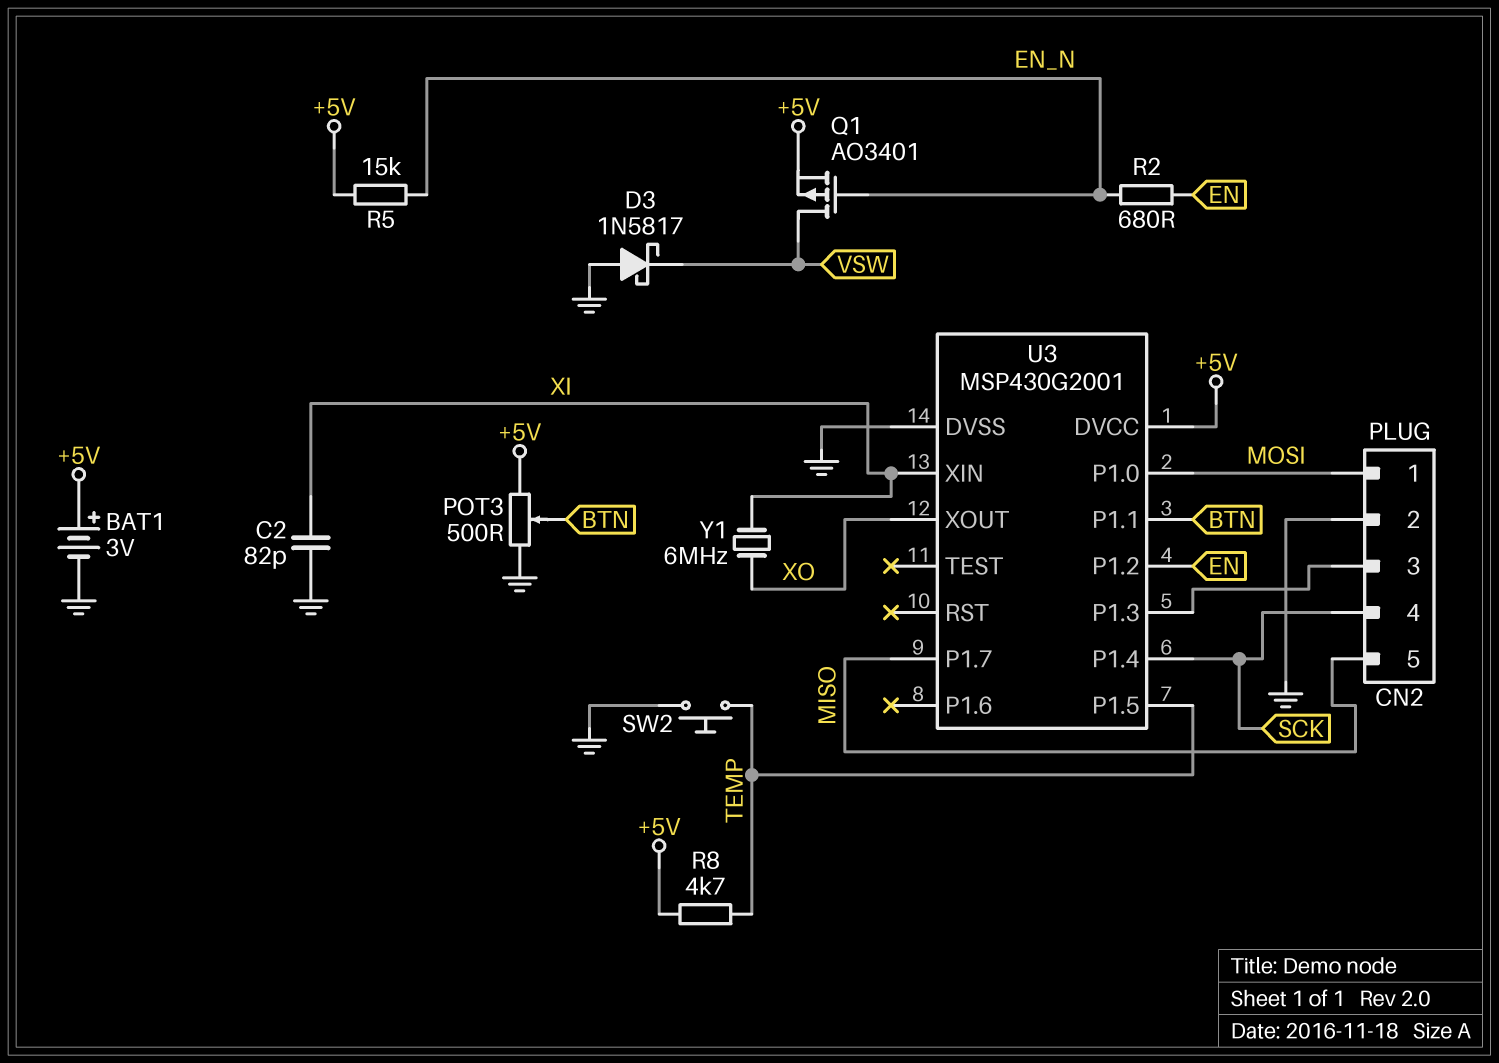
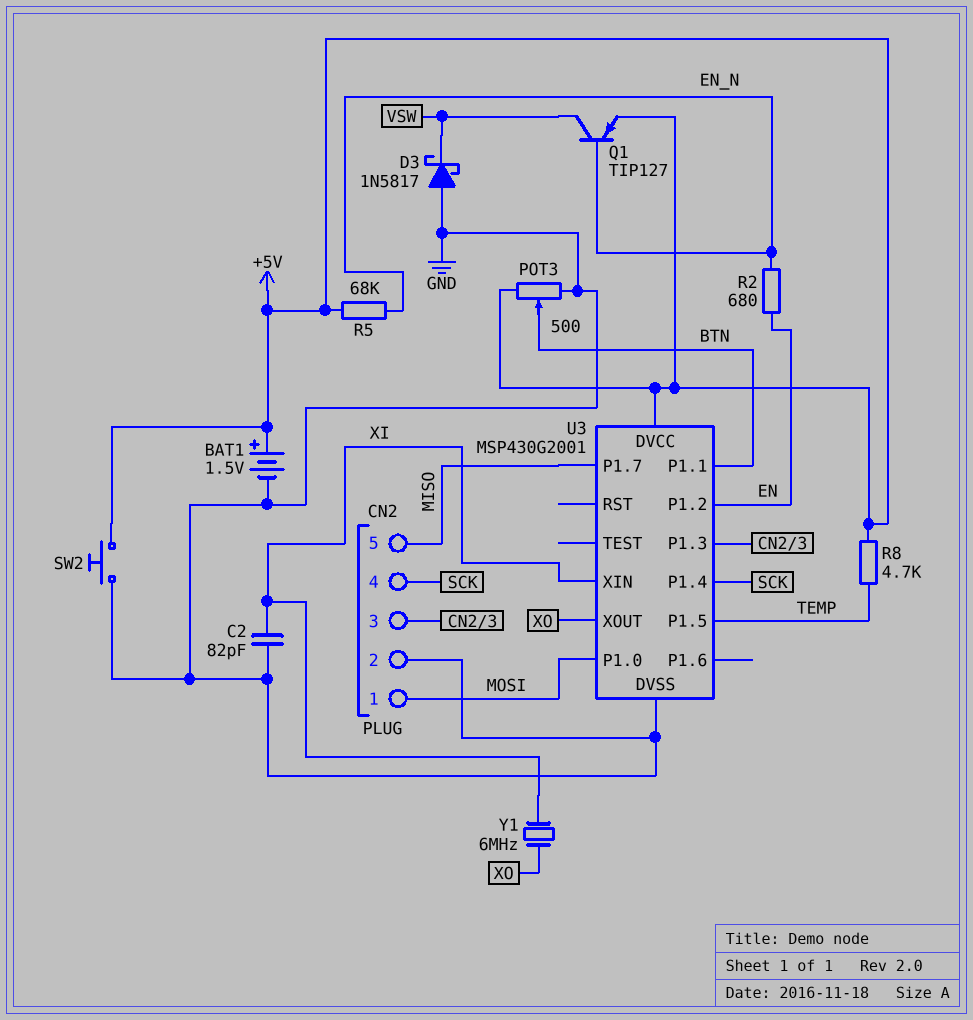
BAT1: 3V (plus +5V, minus GND) -> 1.5V (plus +5V, minus GND)
Q1: PMOS AO3401 (G EN_N, D VSW, S +5V) -> PNP TIP127 (B EN_N, C VSW, E +5V)
R5: 15k (+5V, EN_N) -> 68k (+5V, EN_N)
SW2: button (GND, TEMP) -> button (+5V, GND)

